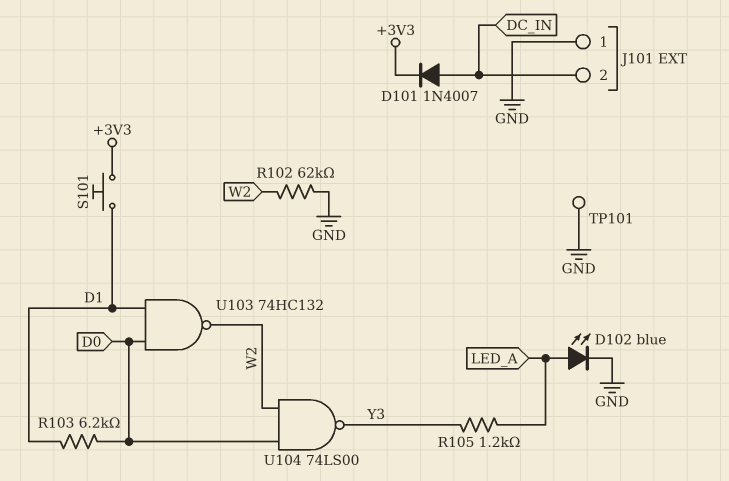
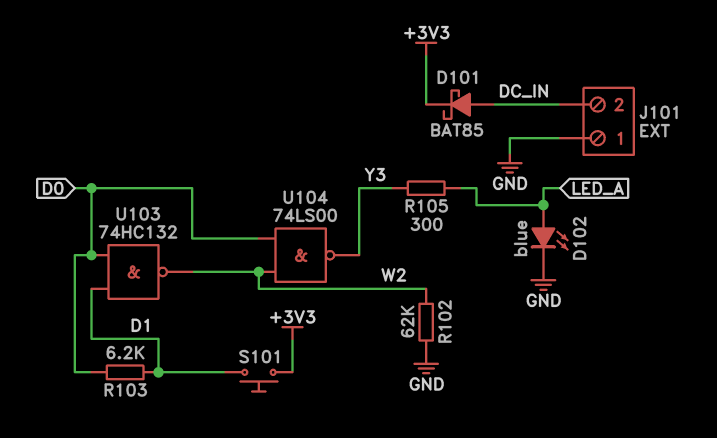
D101: diode 1N4007 (A DC_IN, K +3V3) -> schottky BAT85 (A DC_IN, K +3V3)
R105: 1.2k (LED_A, Y3) -> 300 (LED_A, Y3)
TP101: test point (GND) -> none

